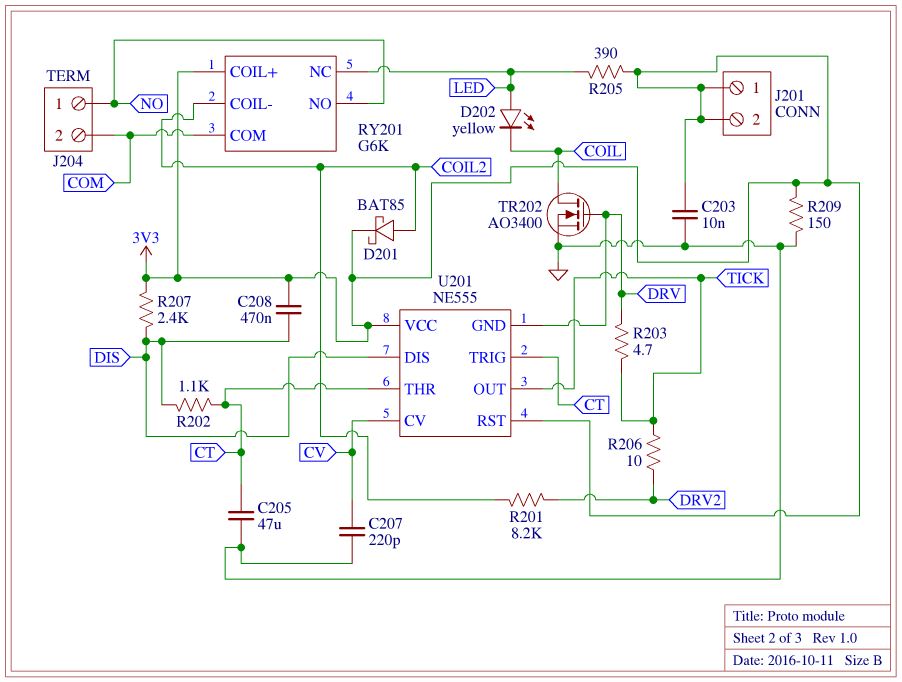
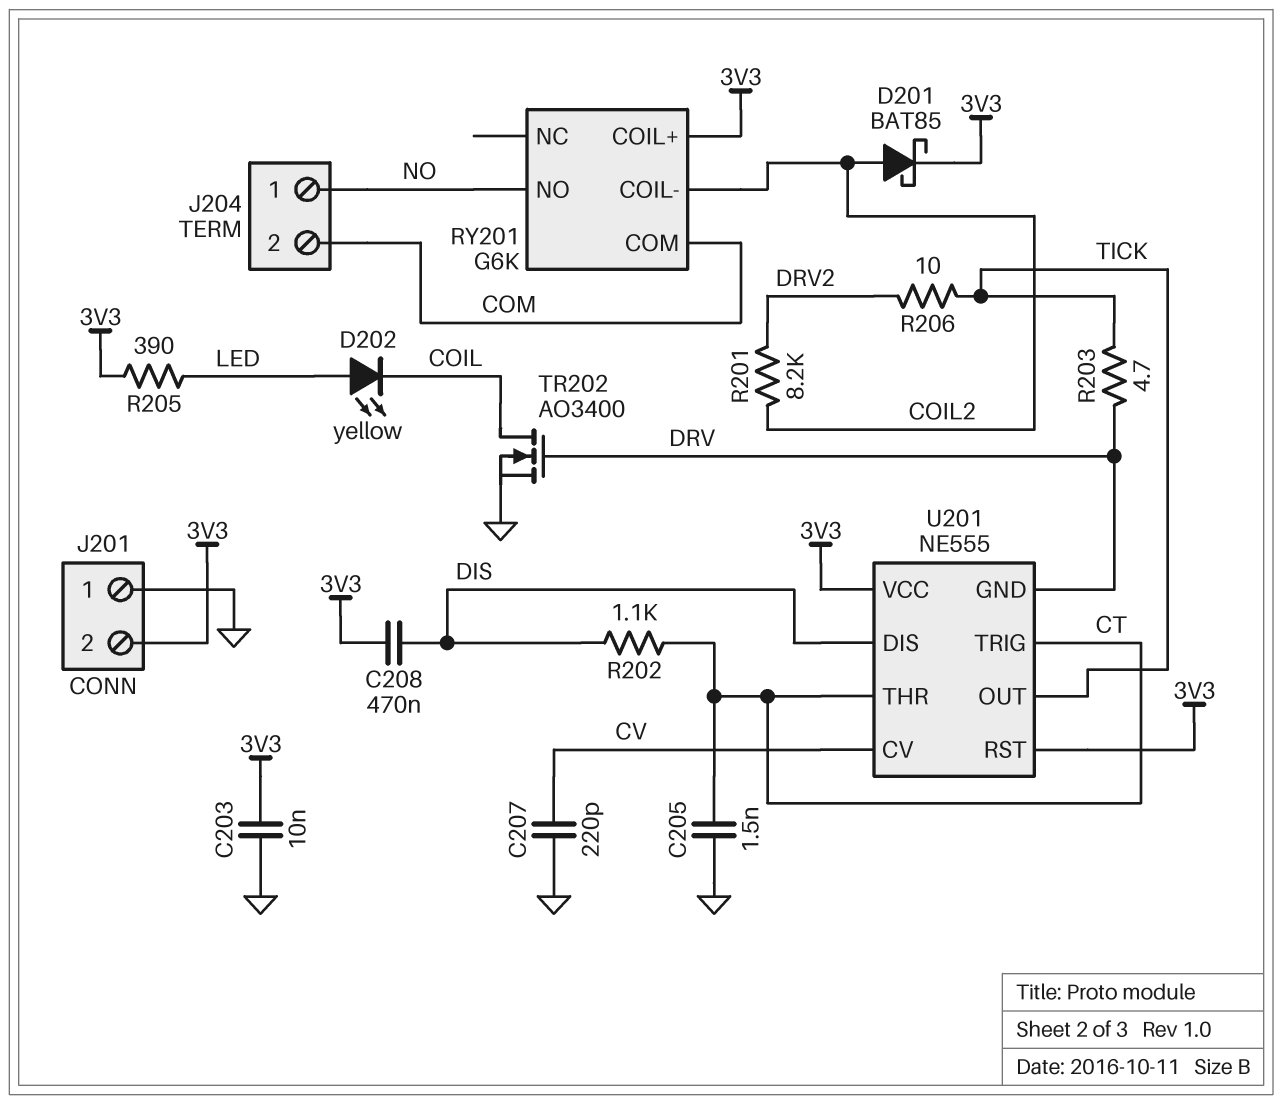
C205: 47uF (CT, GND) -> 1.5nF (CT, GND)
J201 pin 1: 3V3 -> GND
R207: 2.4k (3V3, DIS) -> none
R209: 150 (3V3, GND) -> none
RY201 pin NC: LED -> none

